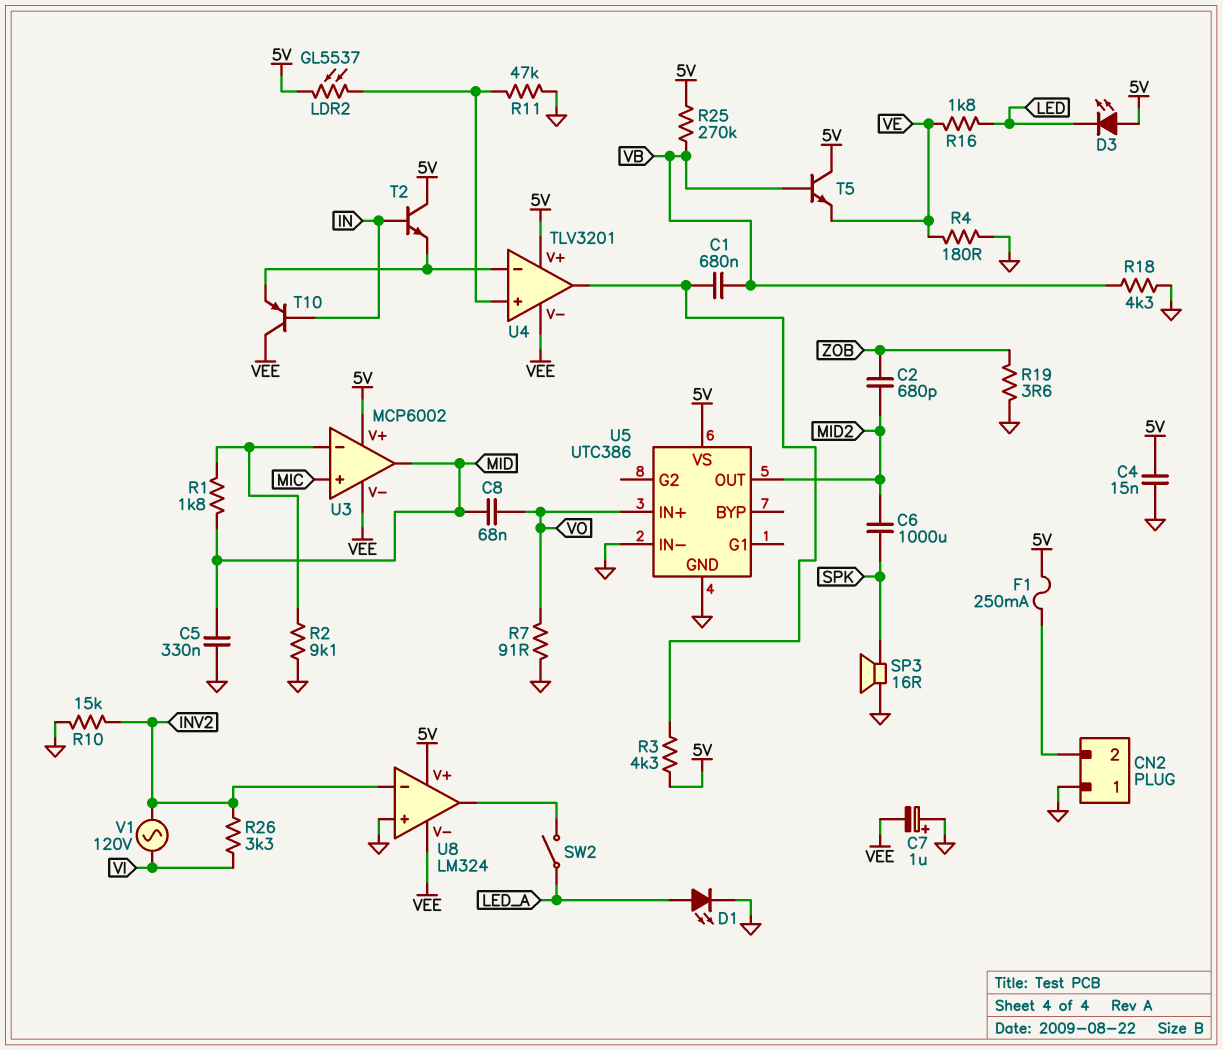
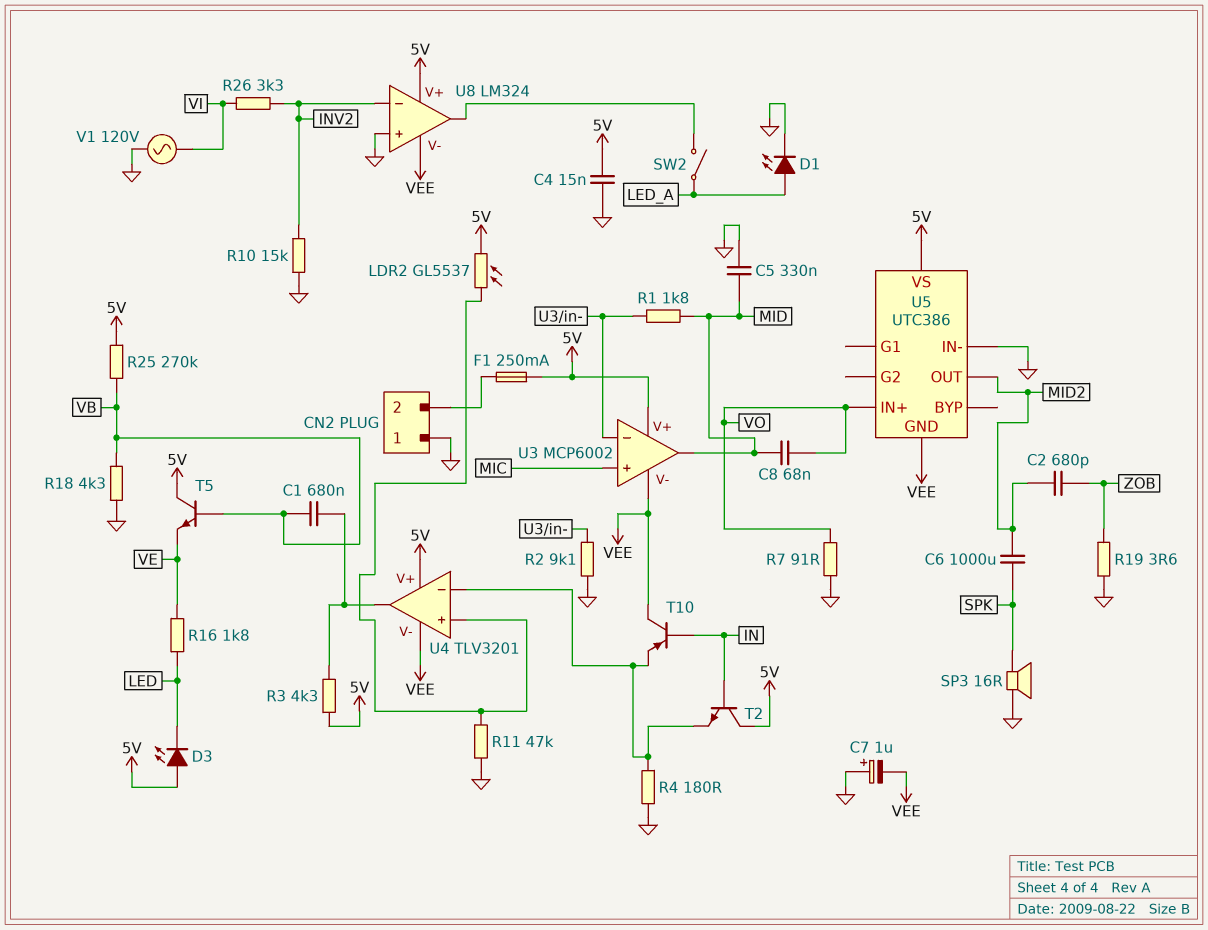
R4: 180 (GND, VE) -> 180 (GND, U4/in-)
U5 pin GND: GND -> VEE
V1: AC 120V (INV2, VI) -> AC 120V (GND, VI)

